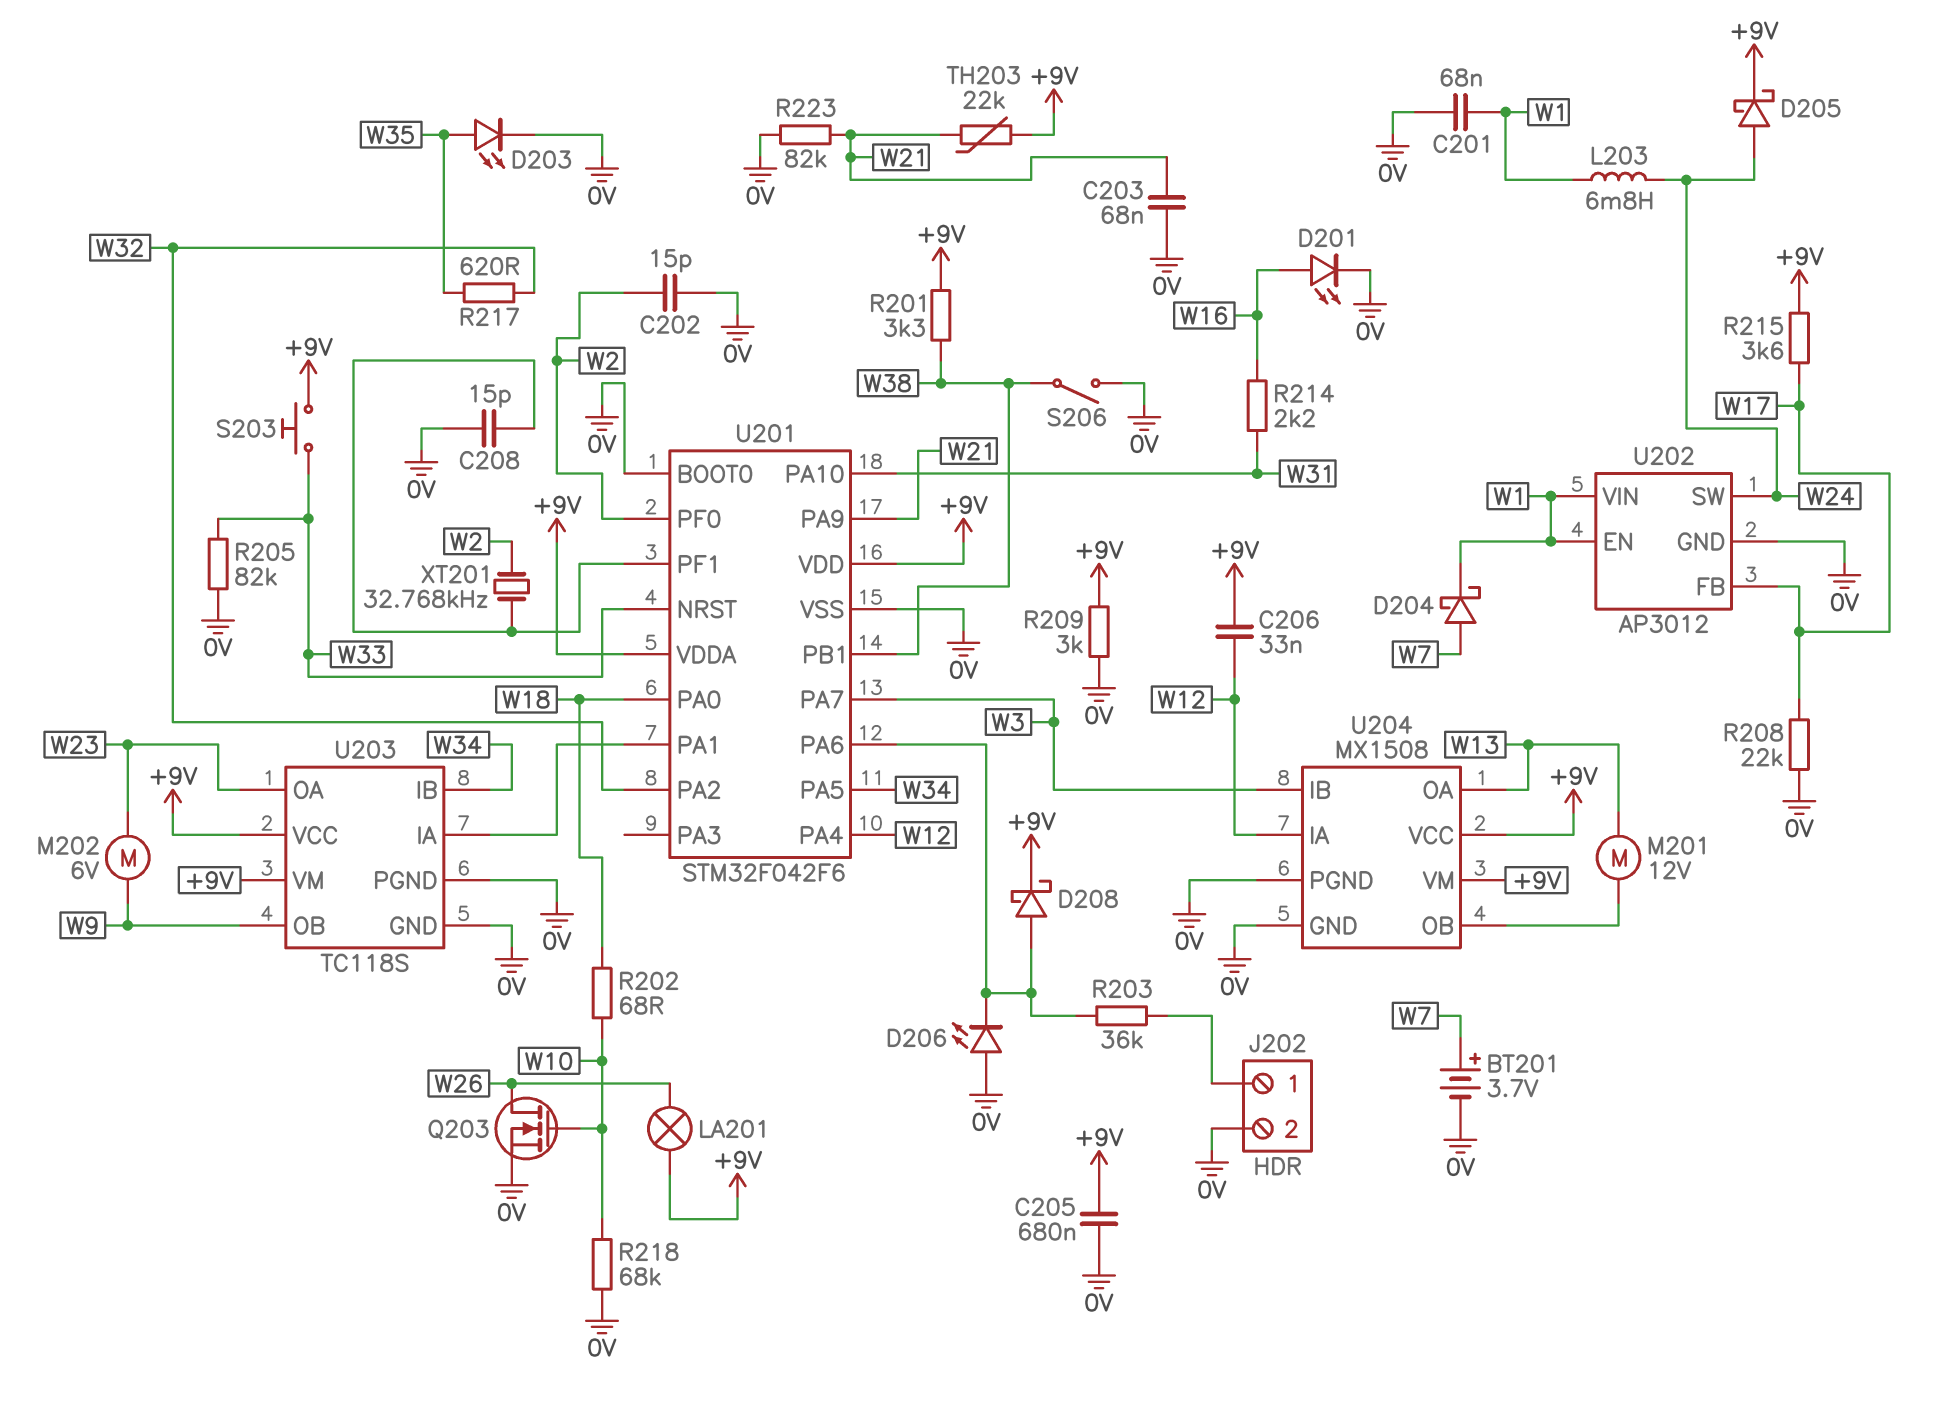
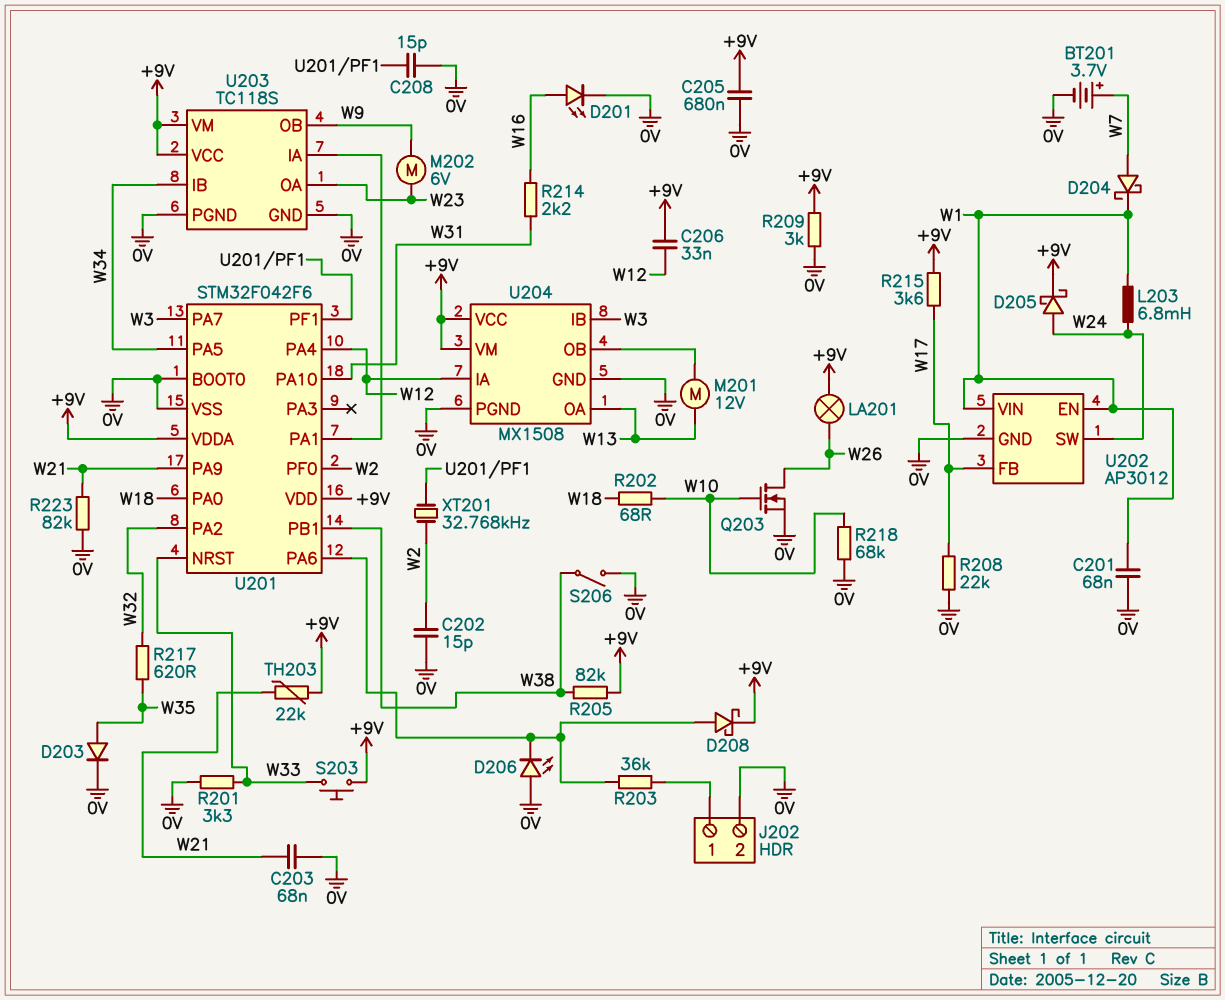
D203: LED (A W35, K 0V) -> diode (A W35, K 0V)
R201: 3.3k (+9V, W38) -> 3.3k (0V, W33)
R205: 82k (0V, W33) -> 82k (+9V, W38)

